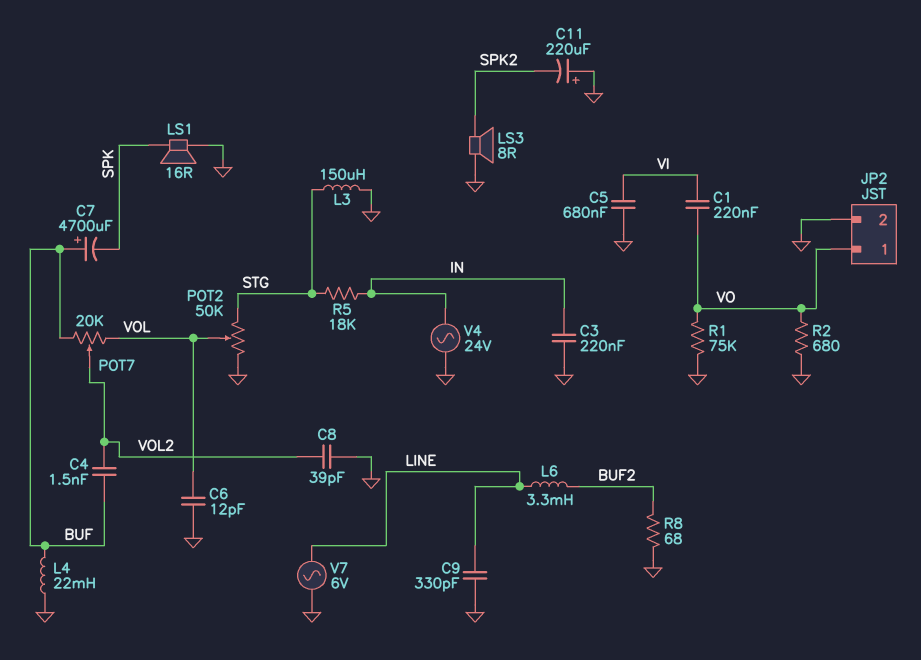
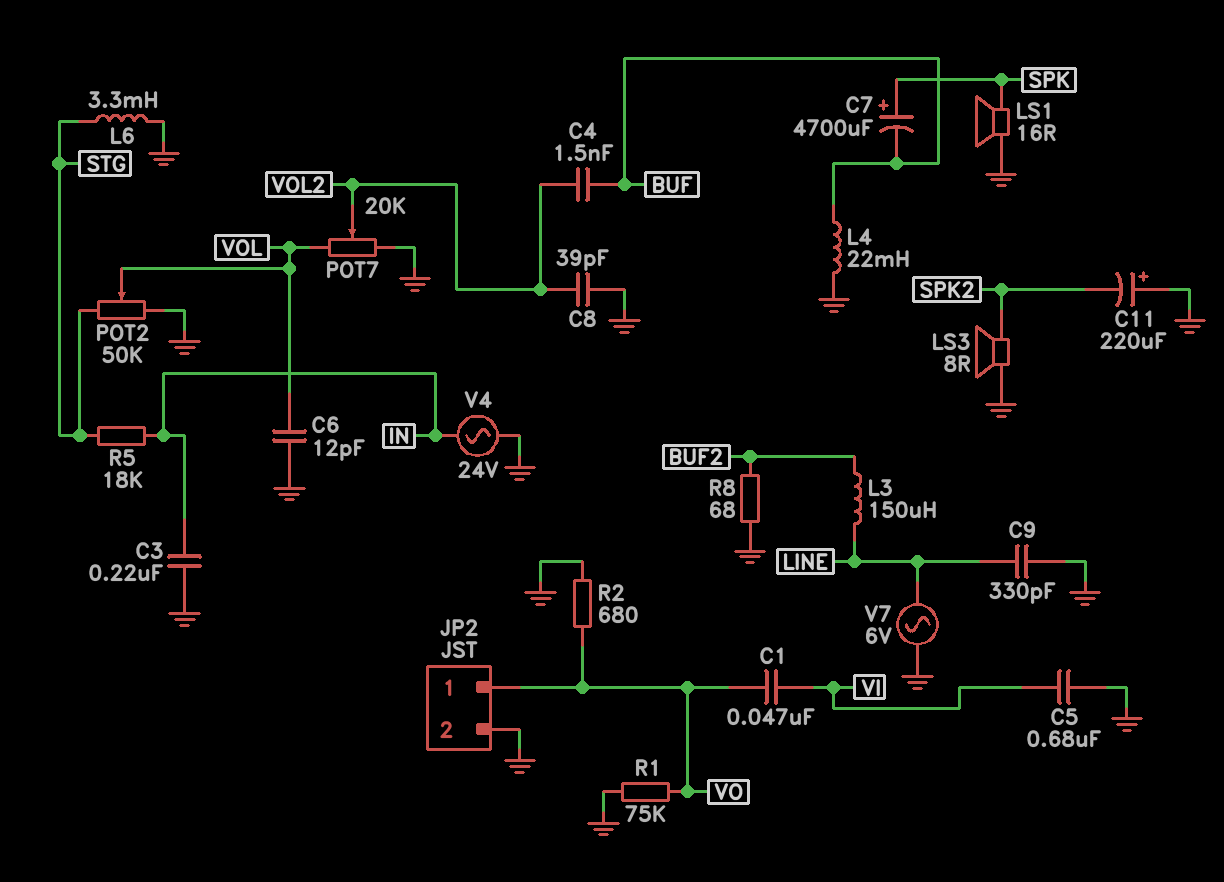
C1: 220nF (VI, VO) -> 47nF (VI, VO)
C7: 4700uF (plus BUF, minus SPK) -> 4700uF (plus SPK, minus BUF)
L3: 150uH (GND, STG) -> 150uH (BUF2, LINE)
L6: 3.3mH (BUF2, LINE) -> 3.3mH (GND, STG)
POT7: 20k (BUF, VOL, wiper VOL2) -> 20k (GND, VOL, wiper VOL2)

